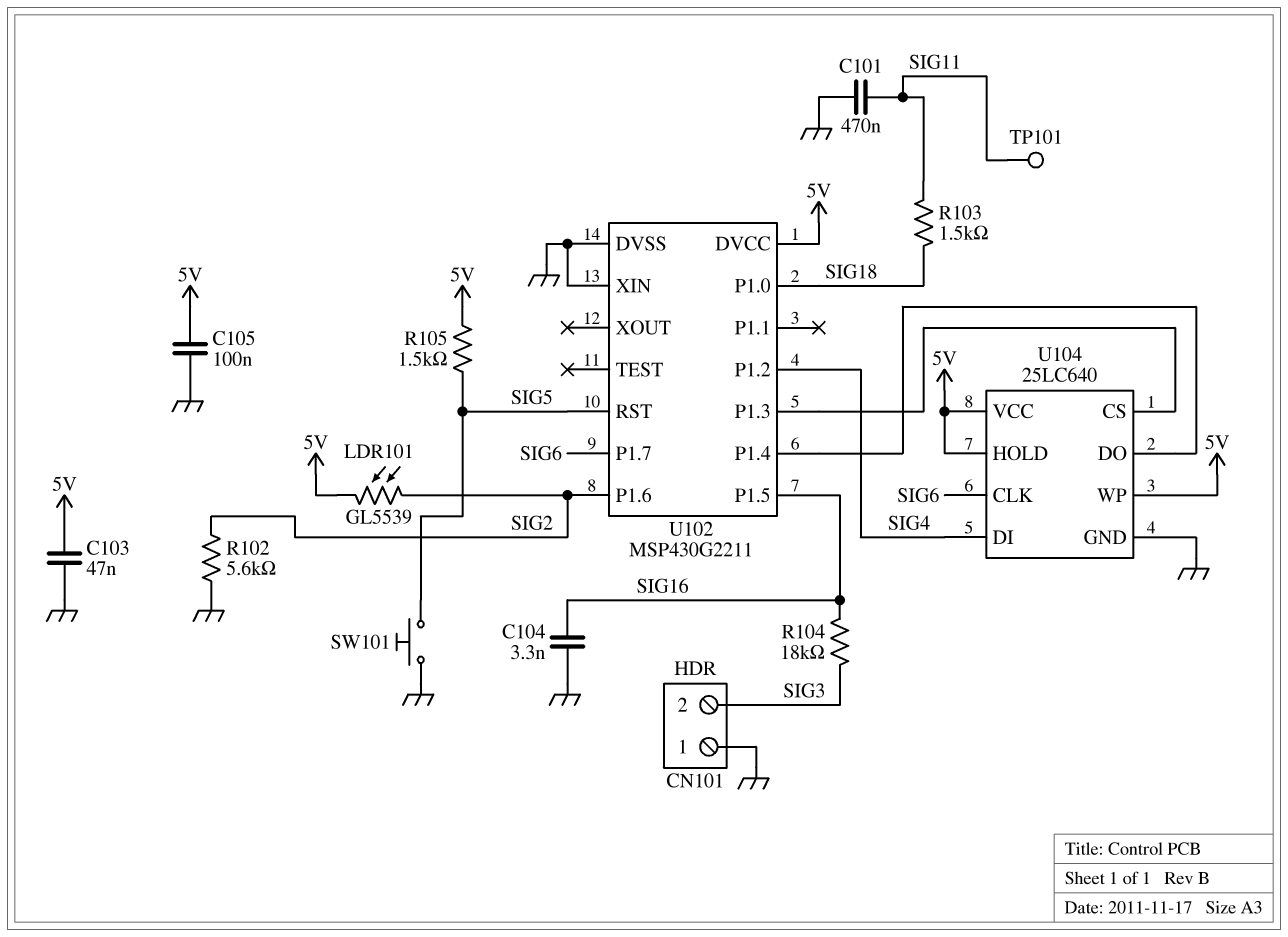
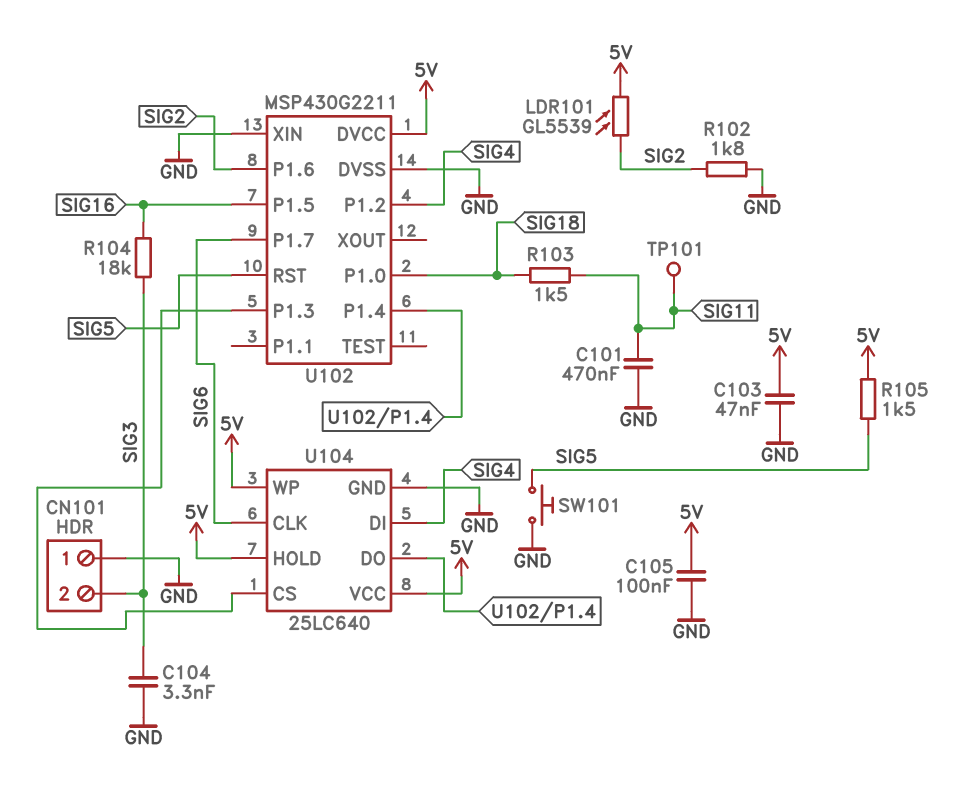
C104: 3.3nF (GND, SIG16) -> 3.3nF (GND, SIG3)
R102: 5.6k (GND, SIG2) -> 1.8k (GND, SIG2)

